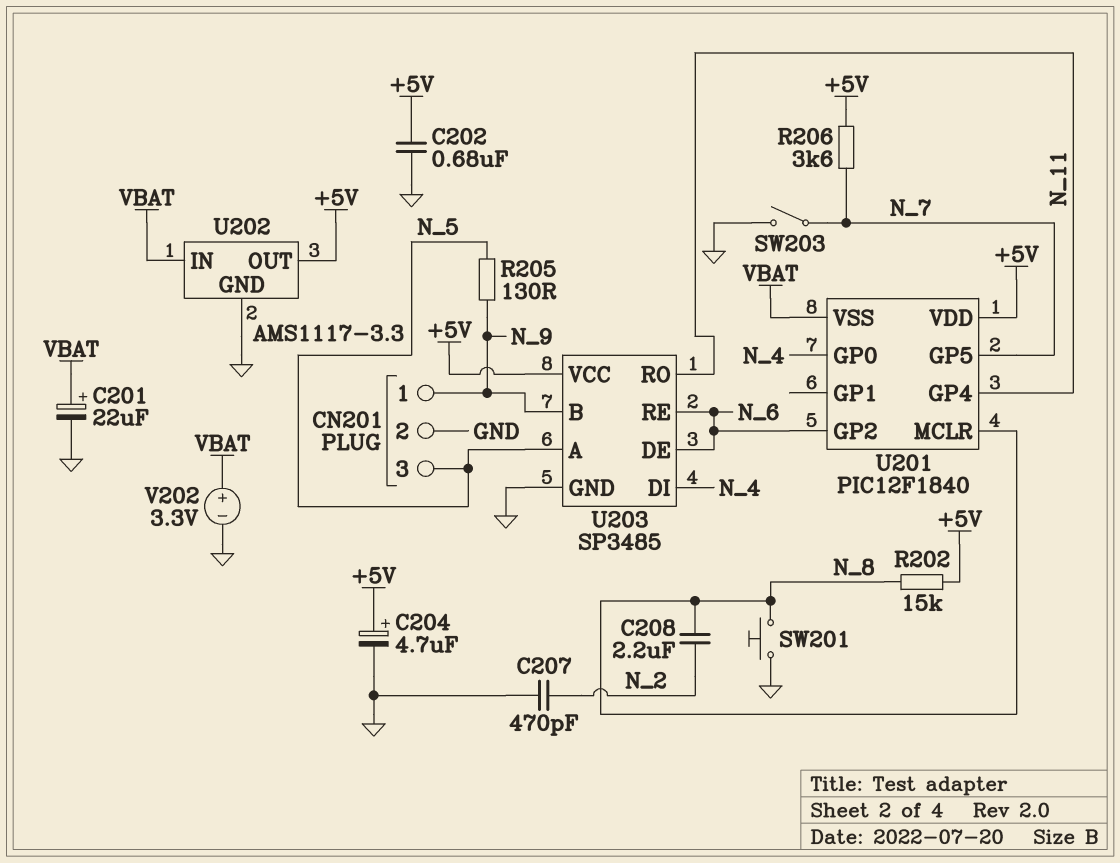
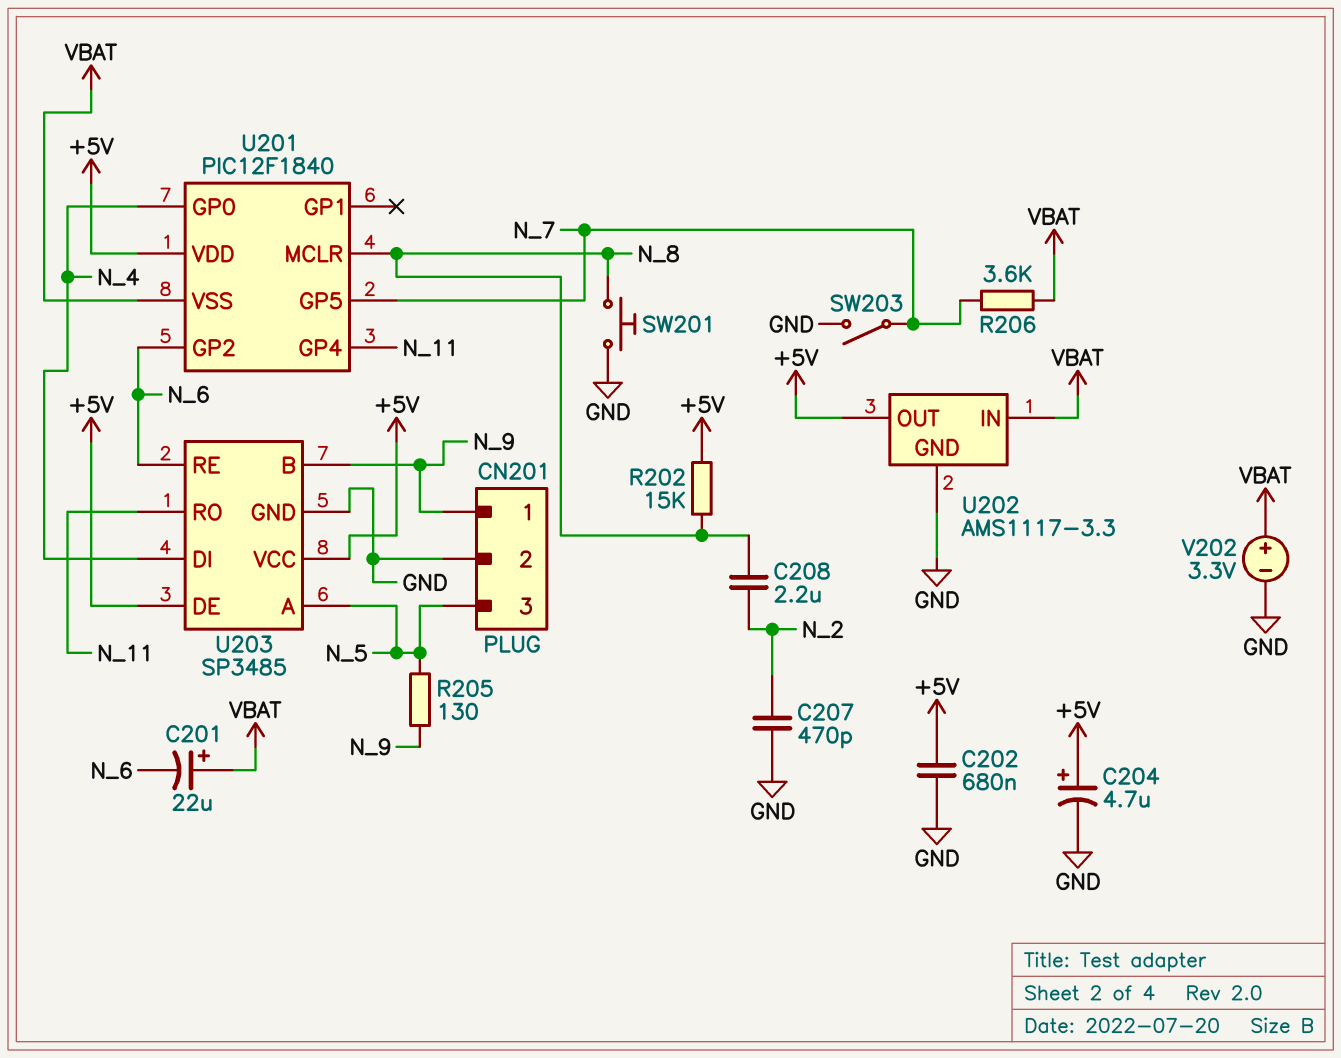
C201: 22uF (plus VBAT, minus GND) -> 22uF (plus VBAT, minus N_6)
R206: 3.6k (+5V, N_7) -> 3.6k (N_7, VBAT)
U203 pin DE: N_6 -> +5V

